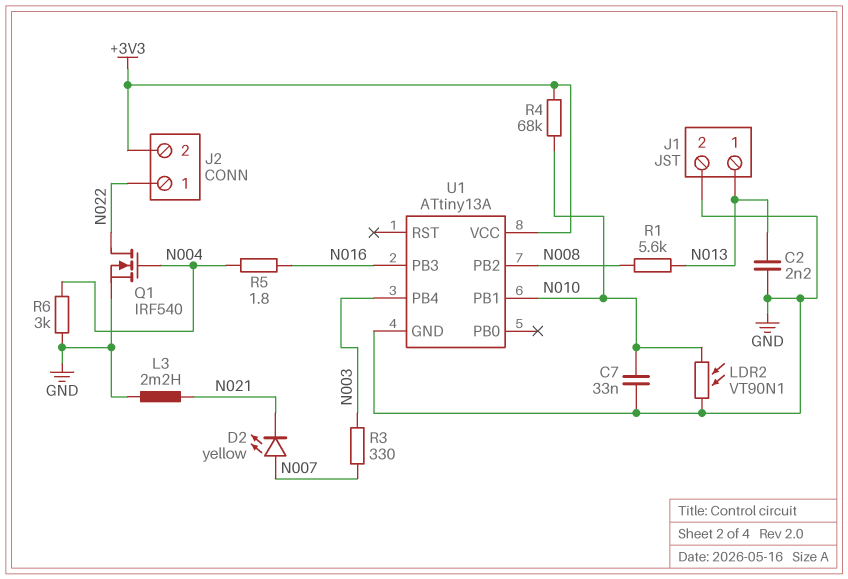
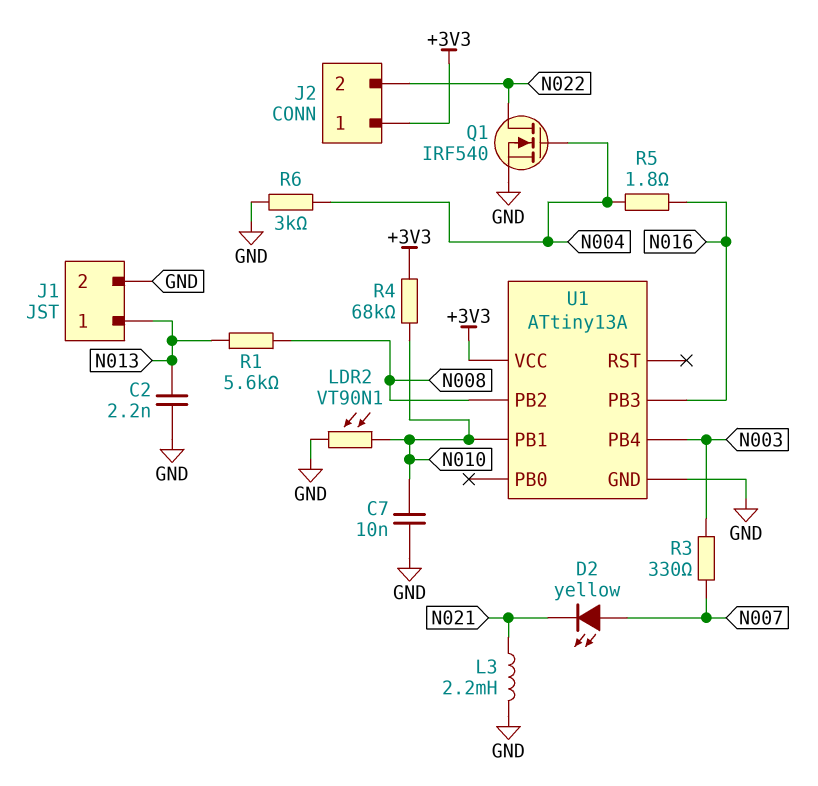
C7: 33nF (GND, N010) -> 10nF (GND, N010)
J2 pin 1: N022 -> +3V3
J2 pin 2: +3V3 -> N022

